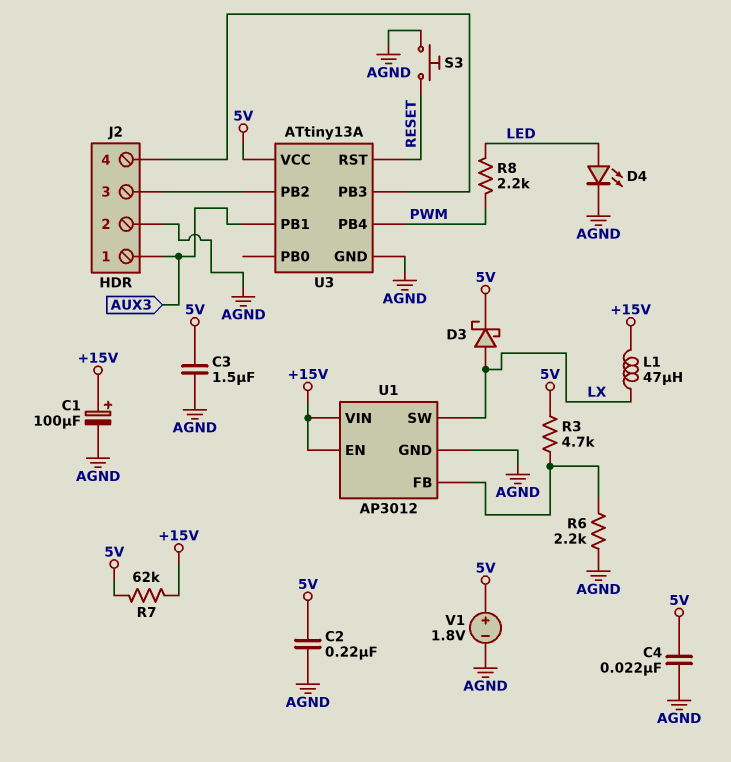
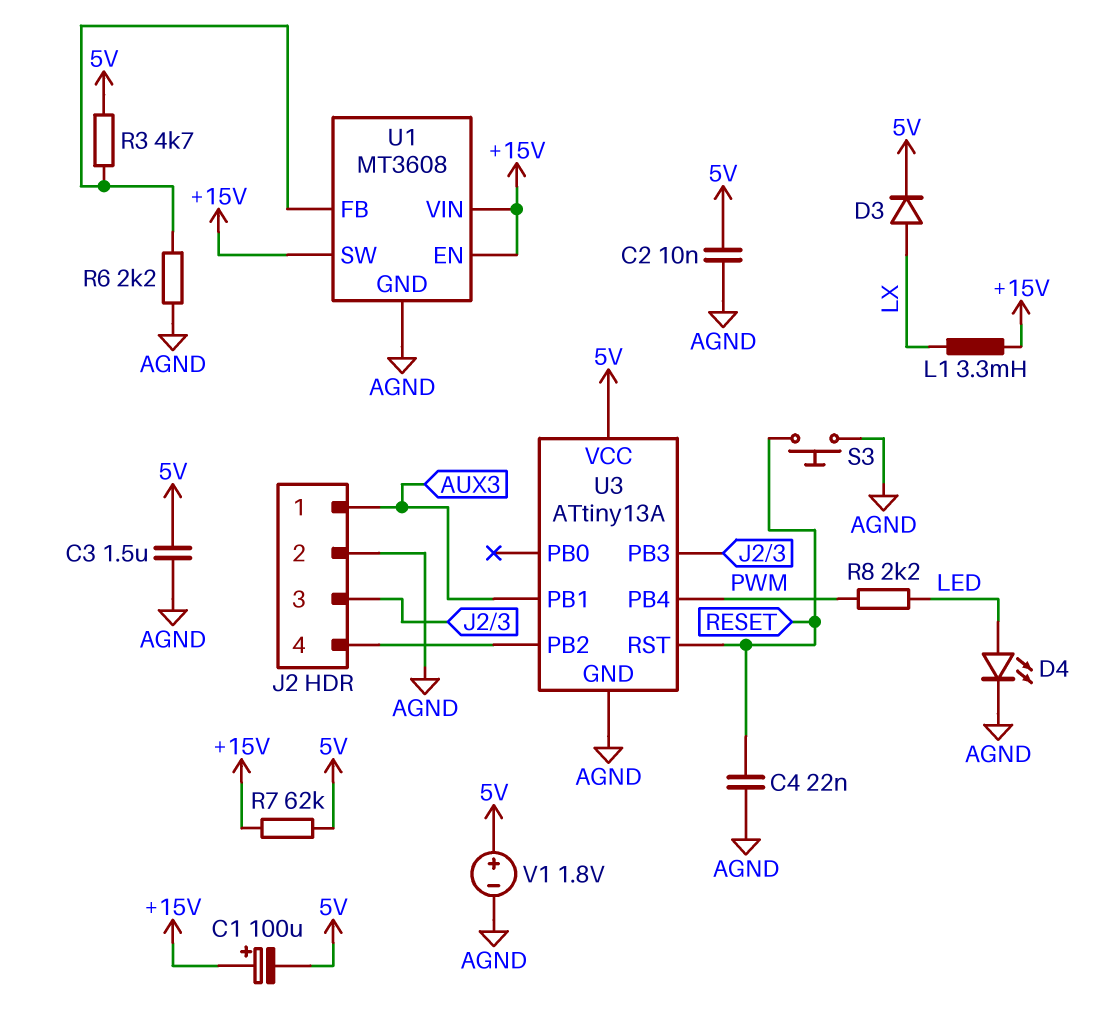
C1: 100uF (plus +15V, minus AGND) -> 100uF (plus +15V, minus 5V)
C2: 220nF (5V, AGND) -> 10nF (5V, AGND)
C4: 22nF (5V, AGND) -> 22nF (AGND, RESET)
D3: schottky (A LX, K 5V) -> diode (A LX, K 5V)
L1: 47uH (+15V, LX) -> 3.3mH (+15V, LX)
U1: AP3012 -> MT3608
U1 pin SW: LX -> +15V
U3 pin PB2: J2/3 -> J2/4
U3 pin PB3: J2/4 -> J2/3

